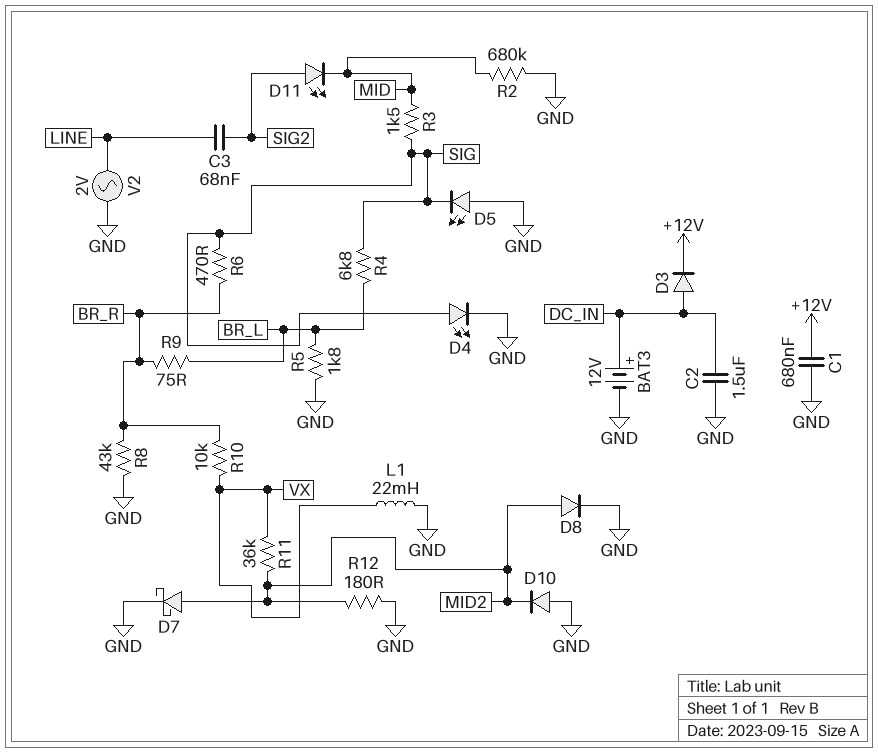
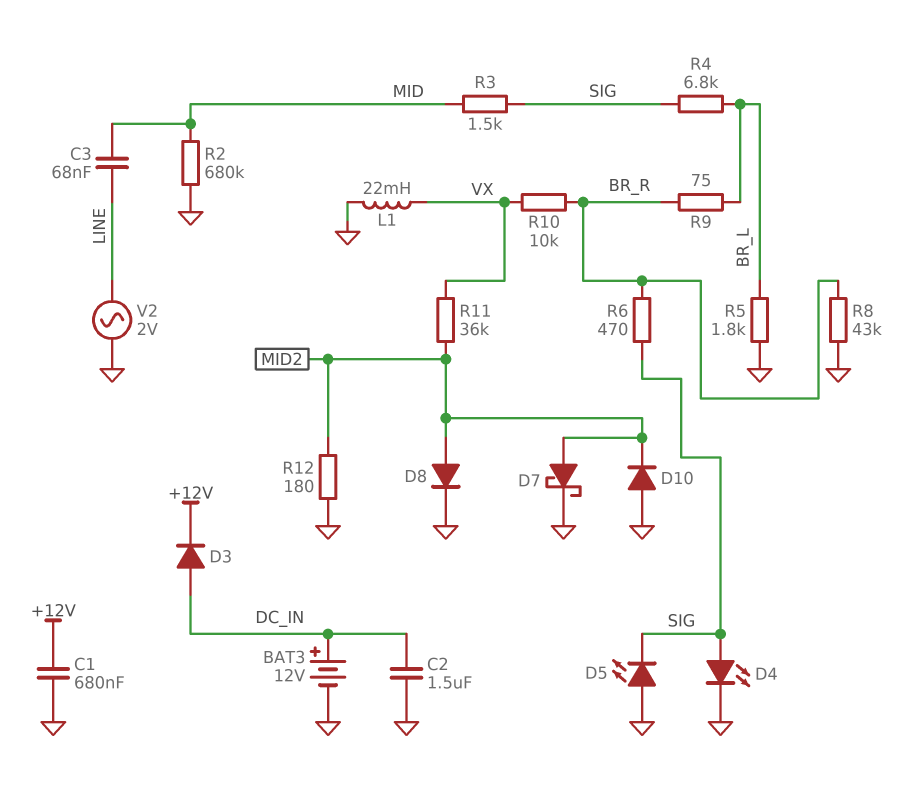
C3: 68nF (LINE, SIG2) -> 68nF (LINE, MID)
D11: LED (A SIG2, K MID) -> none

